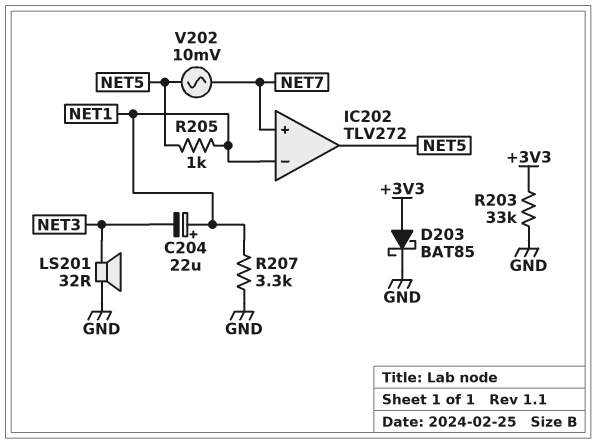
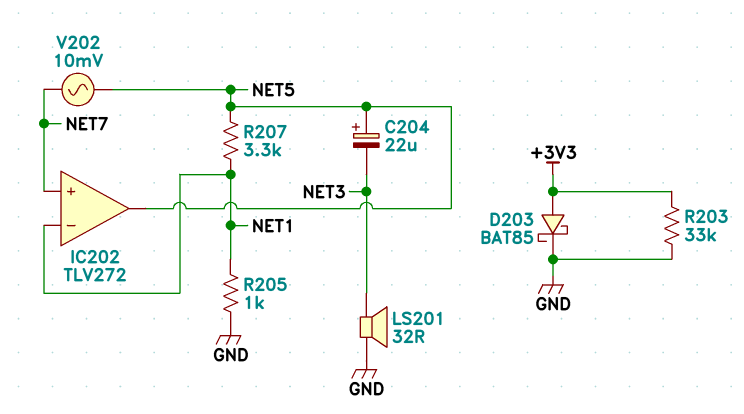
C204: 22uF (plus NET1, minus NET3) -> 22uF (plus NET5, minus NET3)
R205: 1k (NET1, NET5) -> 1k (GND, NET1)
R207: 3.3k (GND, NET1) -> 3.3k (NET1, NET5)

